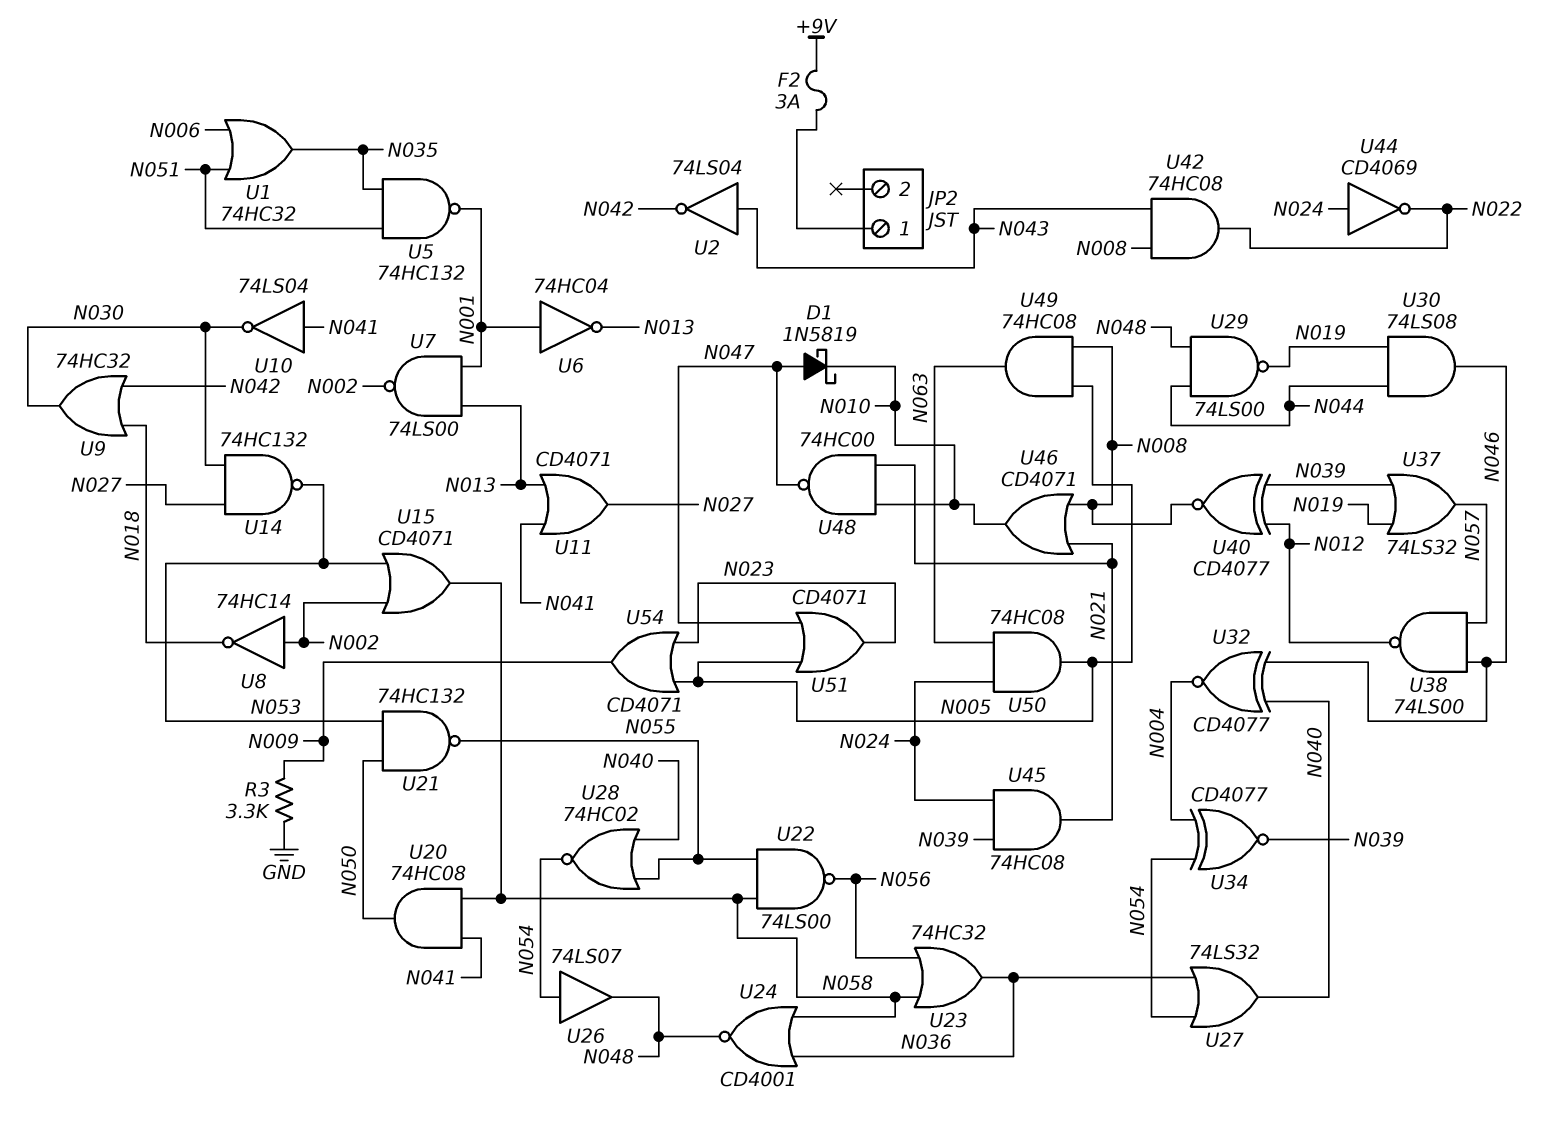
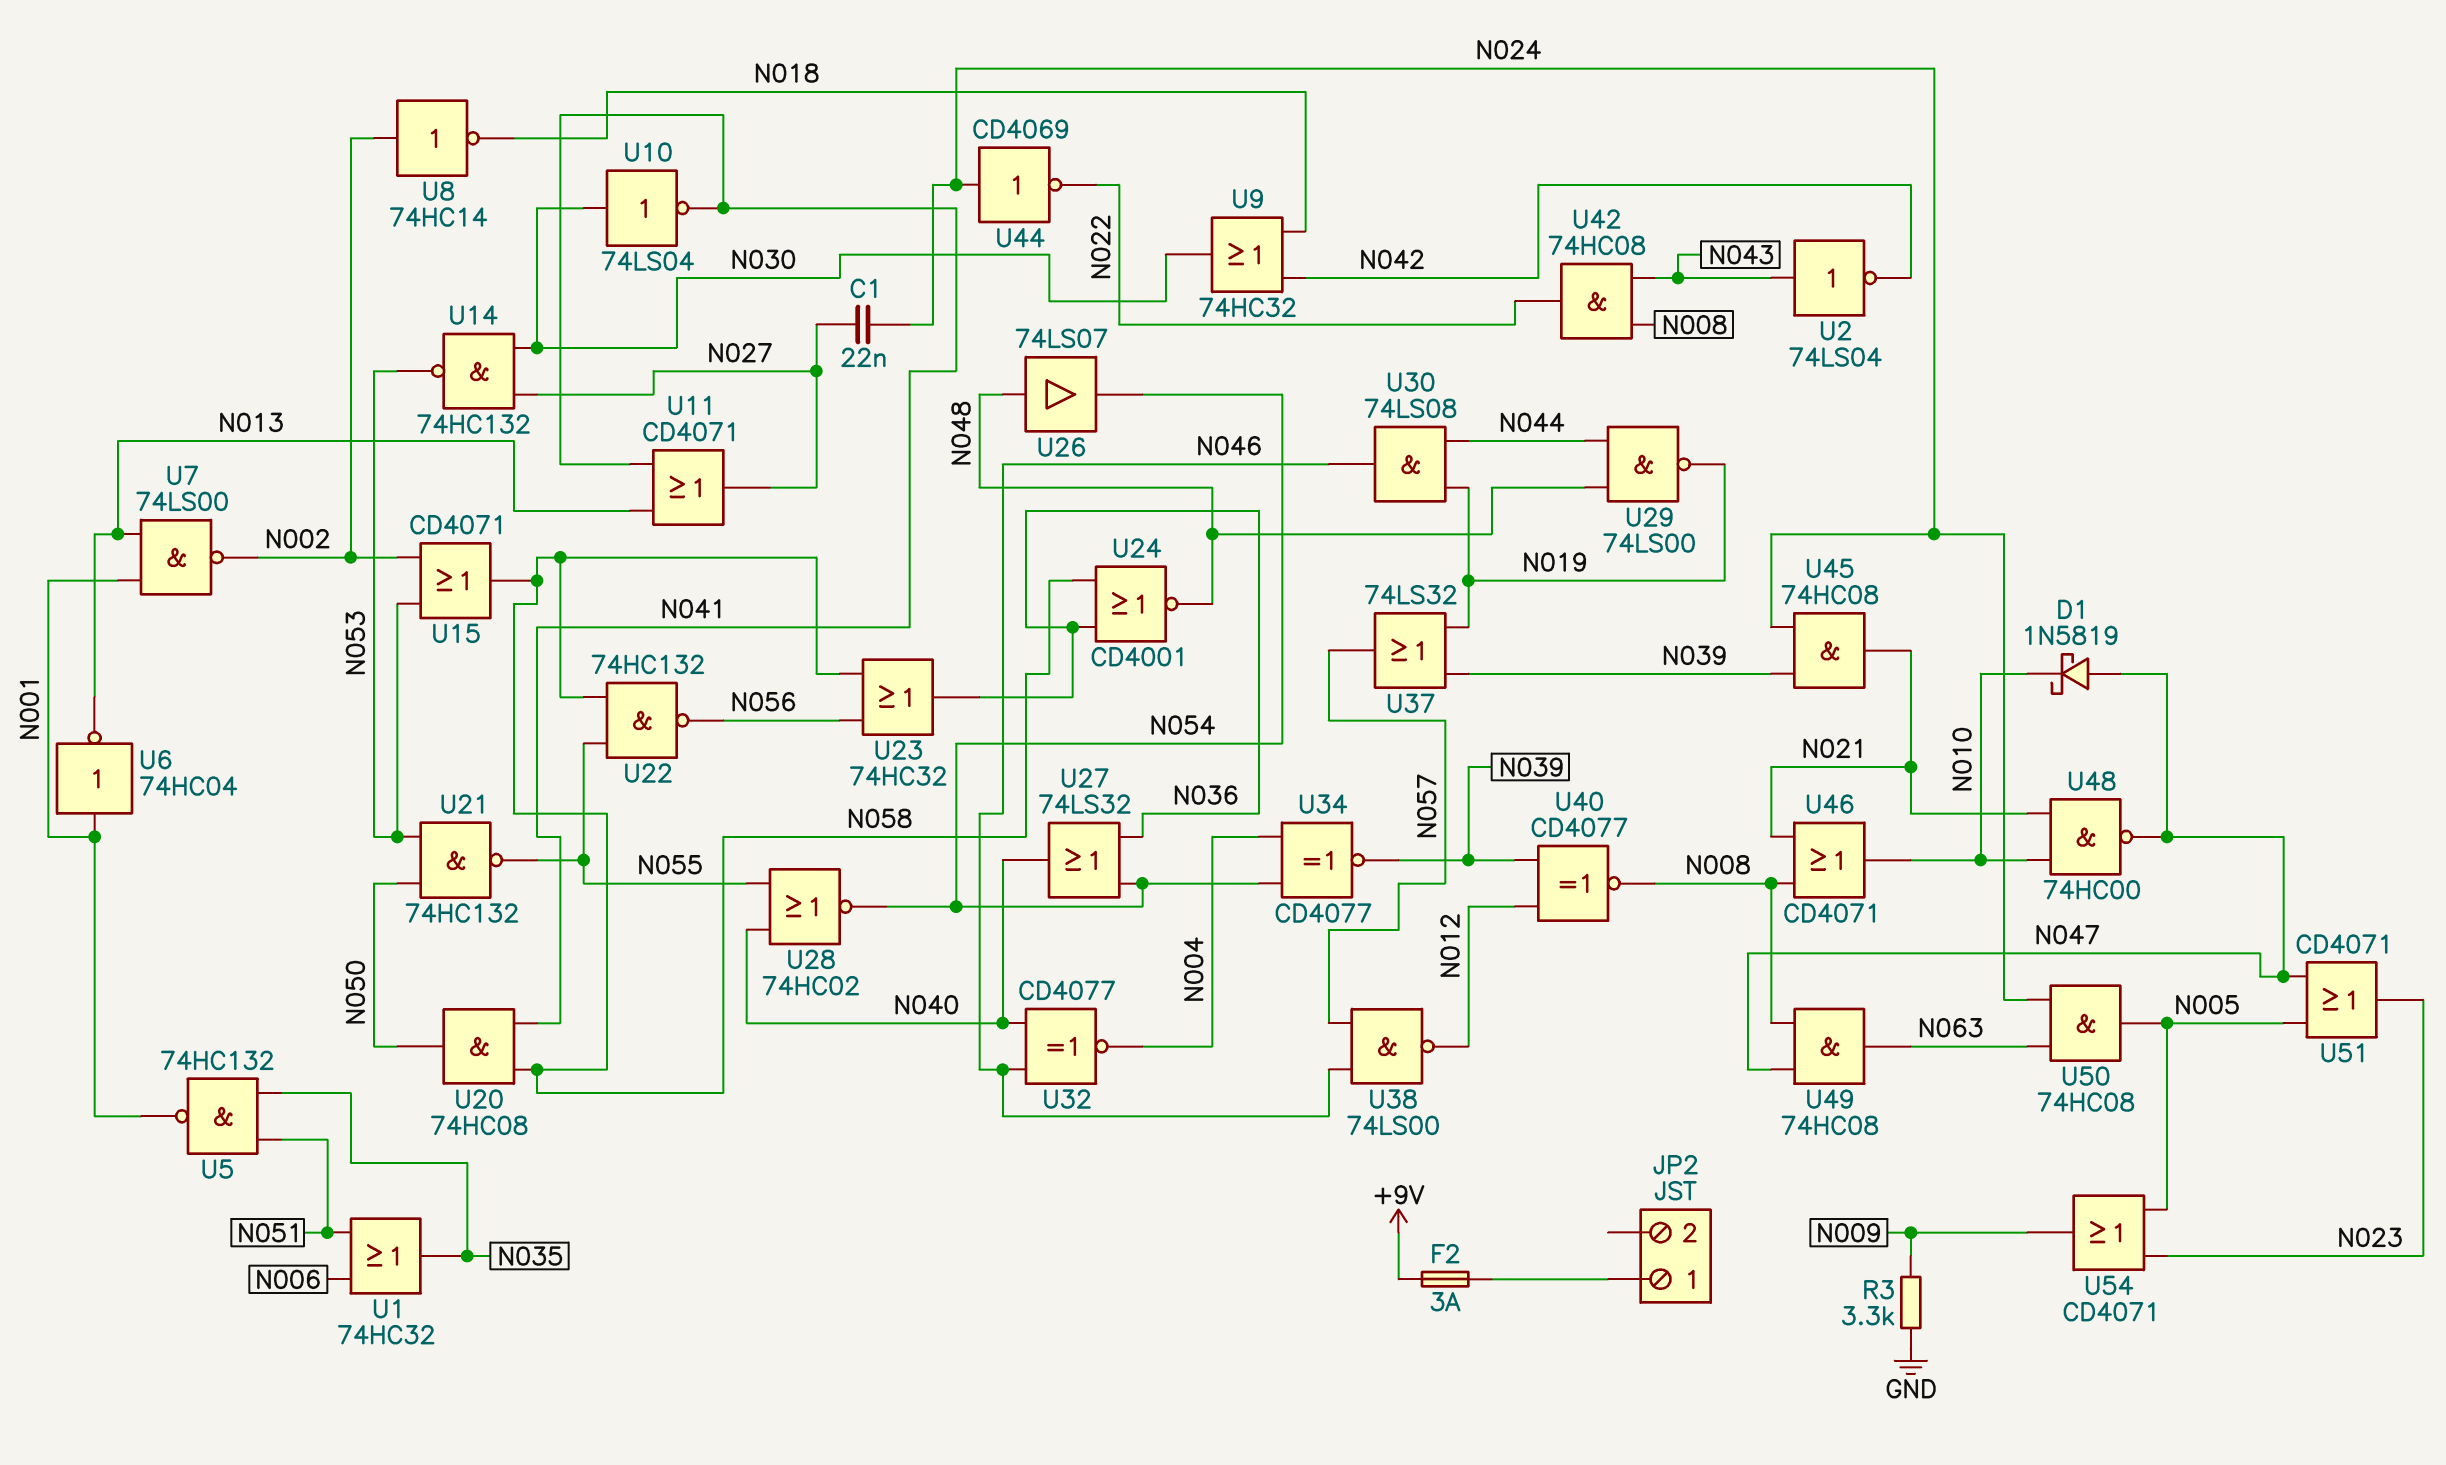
C1: none -> 22nF (N024, N027)
U10: NOT 74LS04 (in N041, out N030) -> NOT 74LS04 (in N030, out N041)
U22: NAND 74LS00 (in N055, in N058, out N056) -> NAND 74HC132 (in N055, in N058, out N056)
U26: buffer 74LS07 (in N054, out N048) -> buffer 74LS07 (in N048, out N054)
U49: AND 74HC08 (in N005, in N008, out N063) -> AND 74HC08 (in N008, in N047, out N063)

